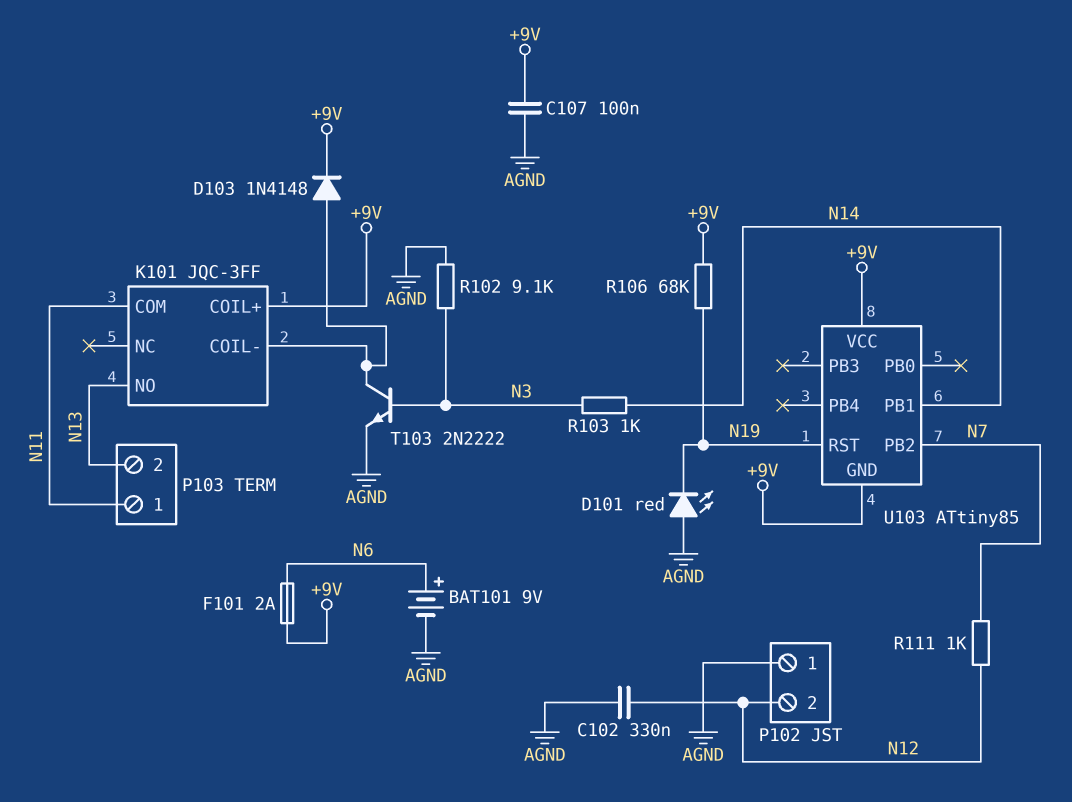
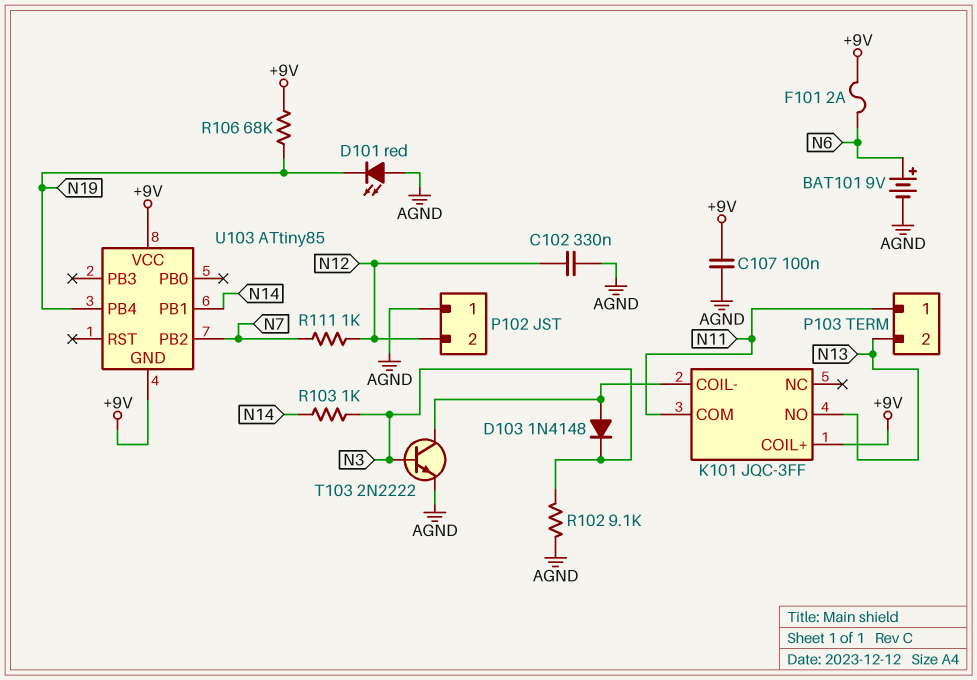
D103: diode 1N4148 (A K101/COIL-, K +9V) -> diode 1N4148 (A K101/COIL-, K N3)
U103 pin PB4: none -> N19
U103 pin RST: N19 -> none

